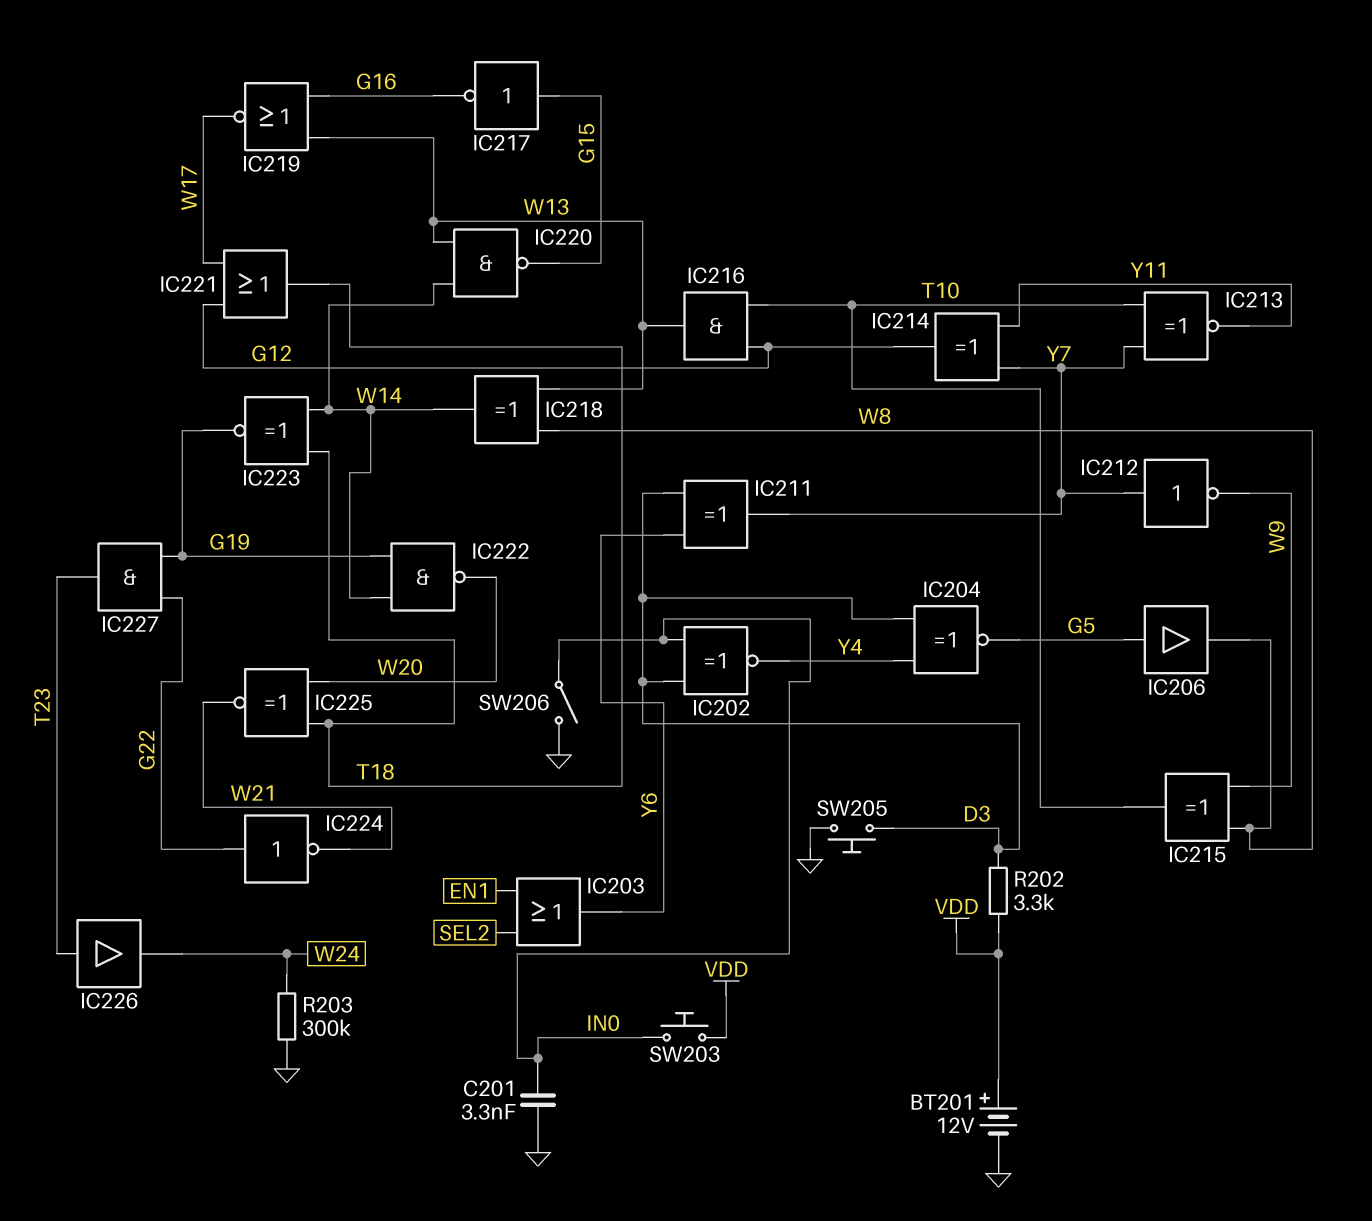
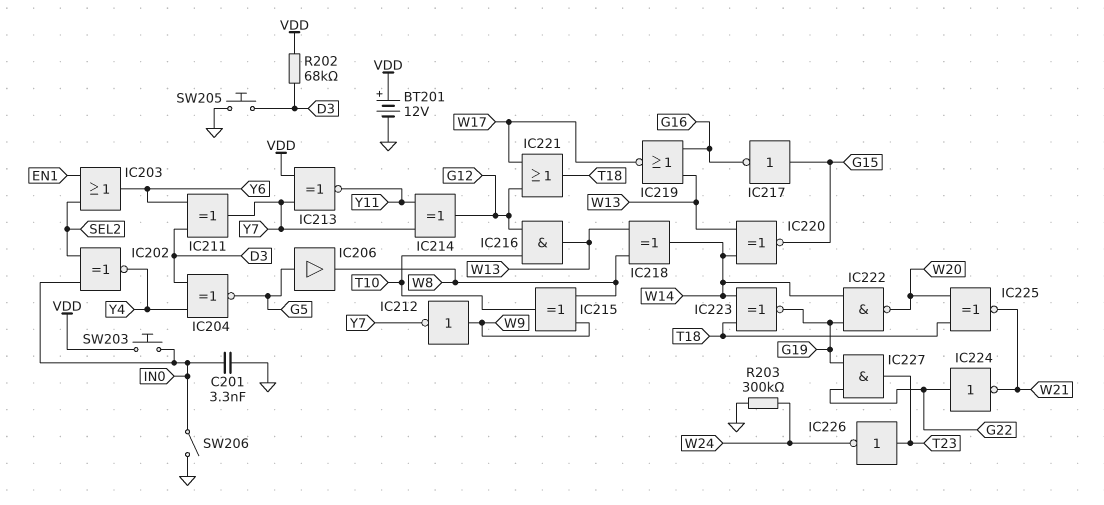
IC202: XNOR (in D3, in IN0, out Y4) -> XNOR (in IN0, in SEL2, out Y4)
IC212: NOT (in Y7, out W9) -> NOT (in W9, out Y7)
IC213: XNOR (in T10, in Y7, out Y11) -> XNOR (in VDD, in Y7, out Y11)
IC220: NAND (in W13, in W14, out G15) -> XNOR (in W13, in W14, out G15)
IC226: buffer (in T23, out W24) -> NOT (in T23, out W24)
R202: 3.3k (D3, VDD) -> 68k (D3, VDD)

